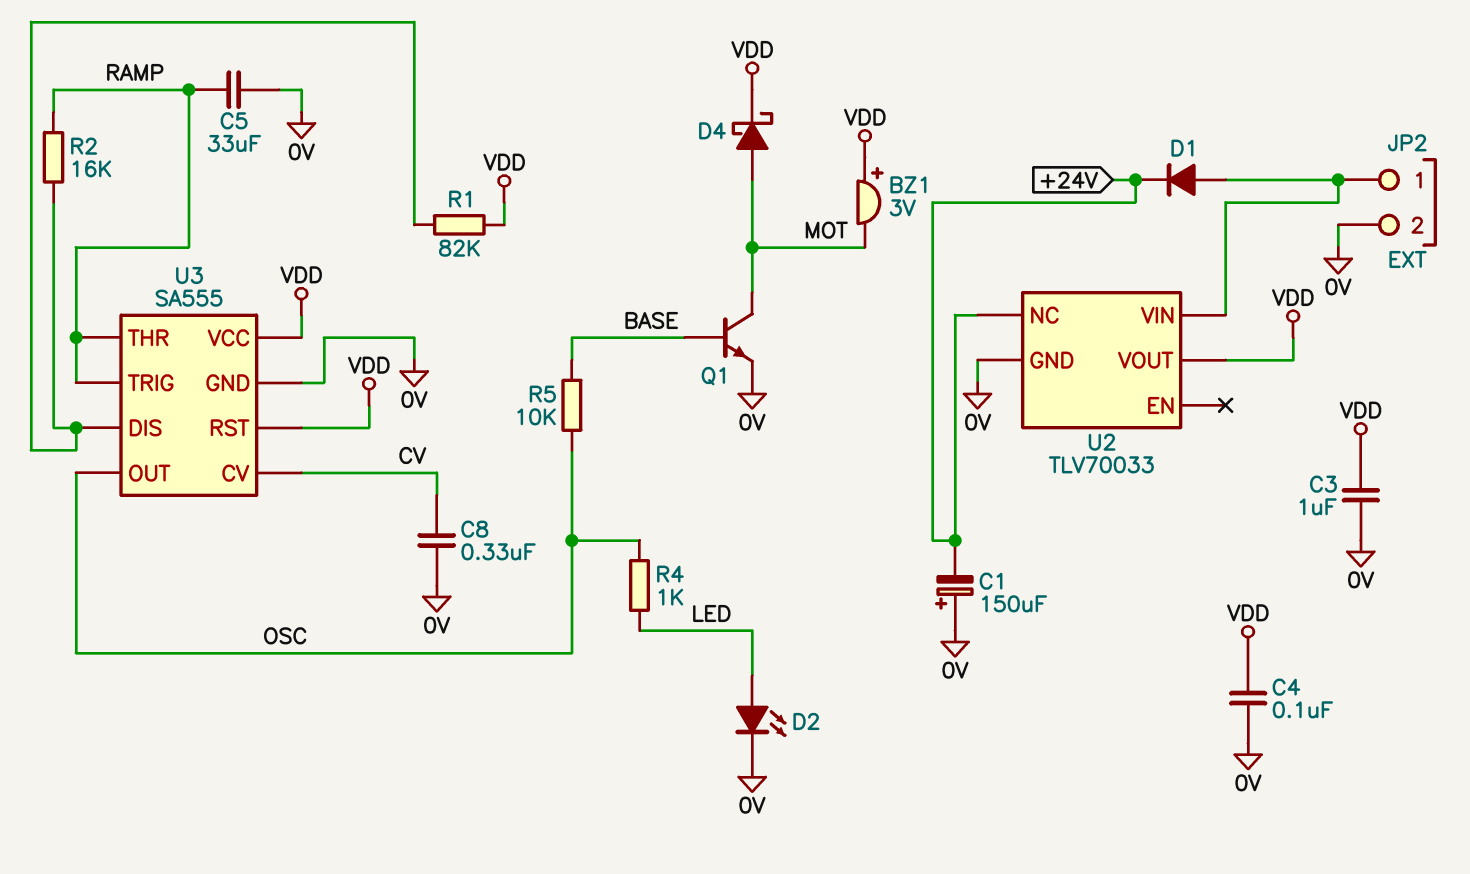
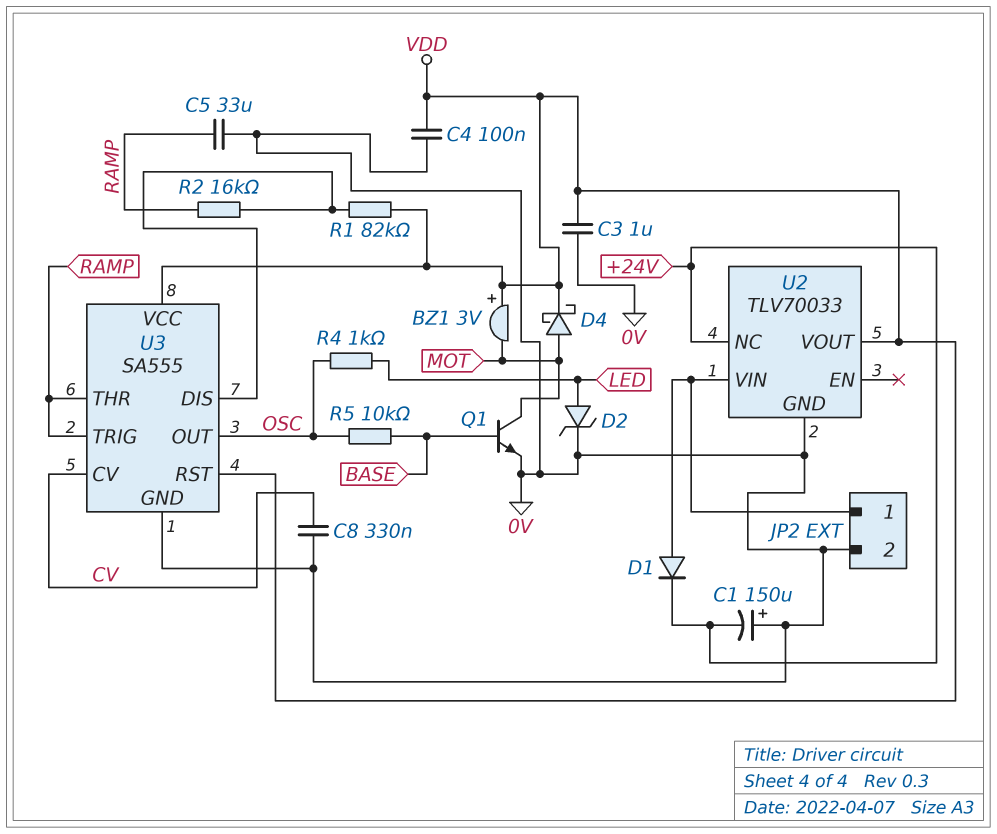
D2: LED (A LED, K 0V) -> zener (A LED, K 0V)

